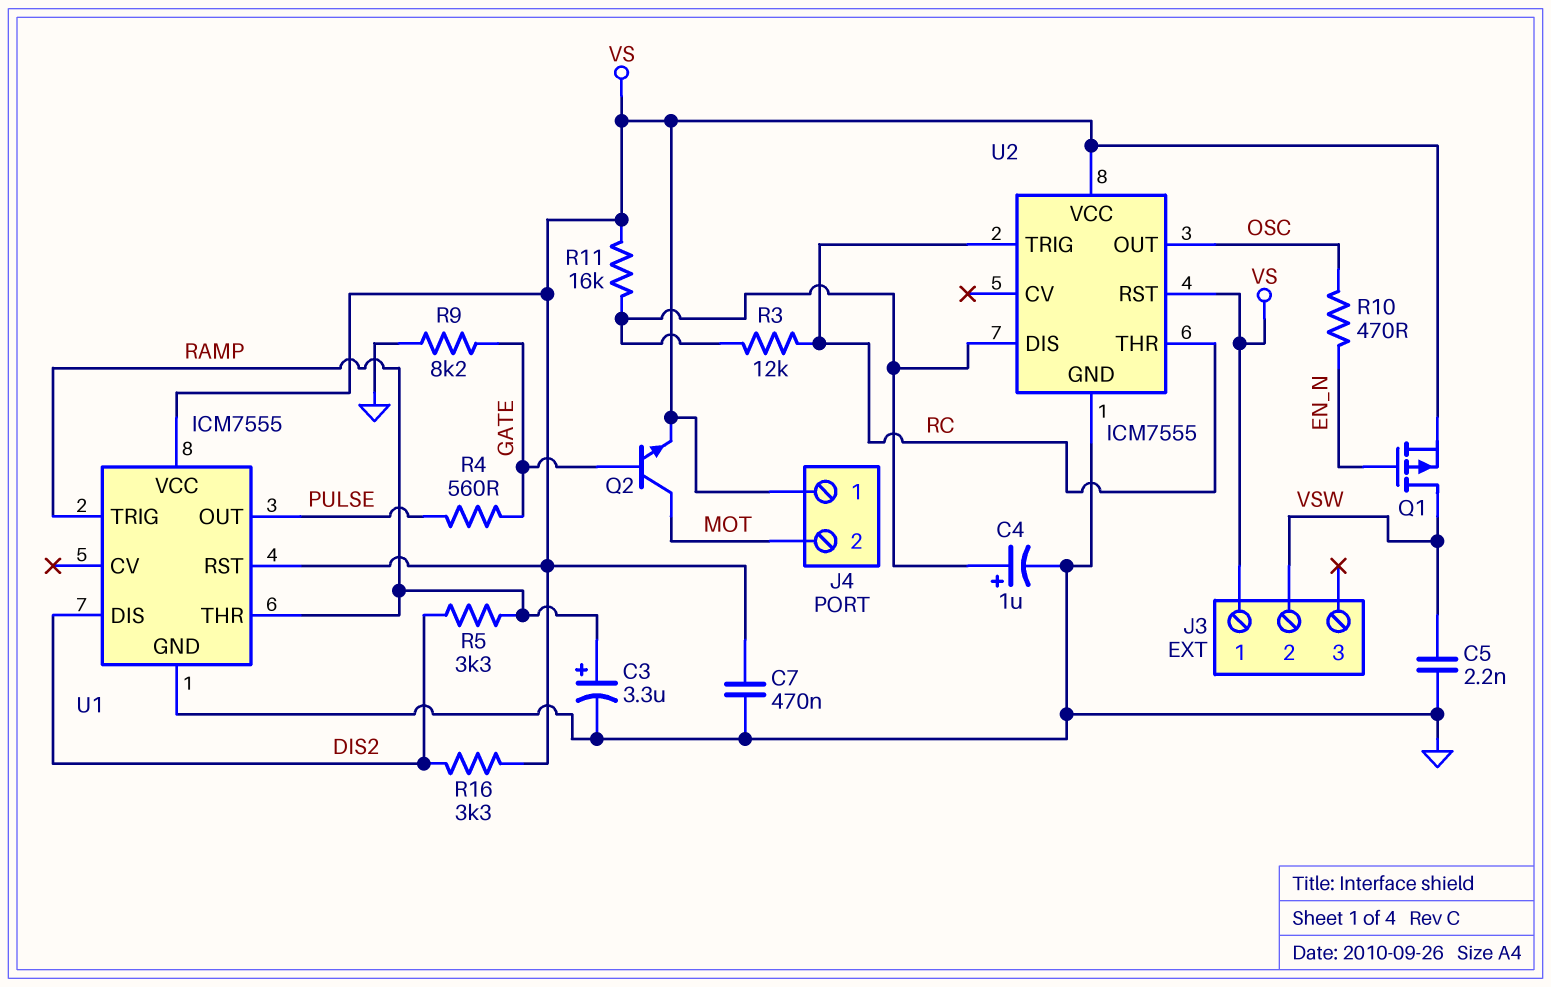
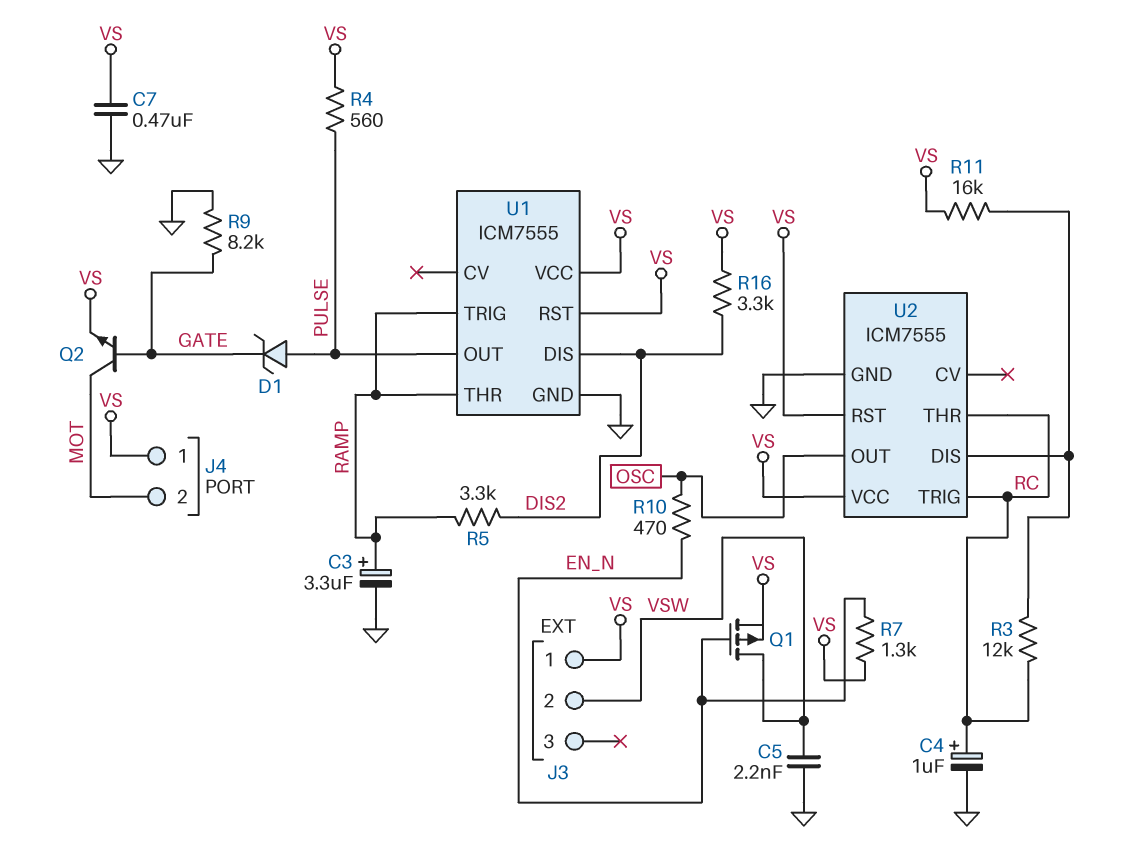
C4: 1uF (plus U2/DIS, minus GND) -> 1uF (plus RC, minus GND)
D1: none -> zener (A PULSE, K GATE)
R4: 560 (GATE, PULSE) -> 560 (PULSE, VS)
R7: none -> 1.3k (EN_N, VS)

